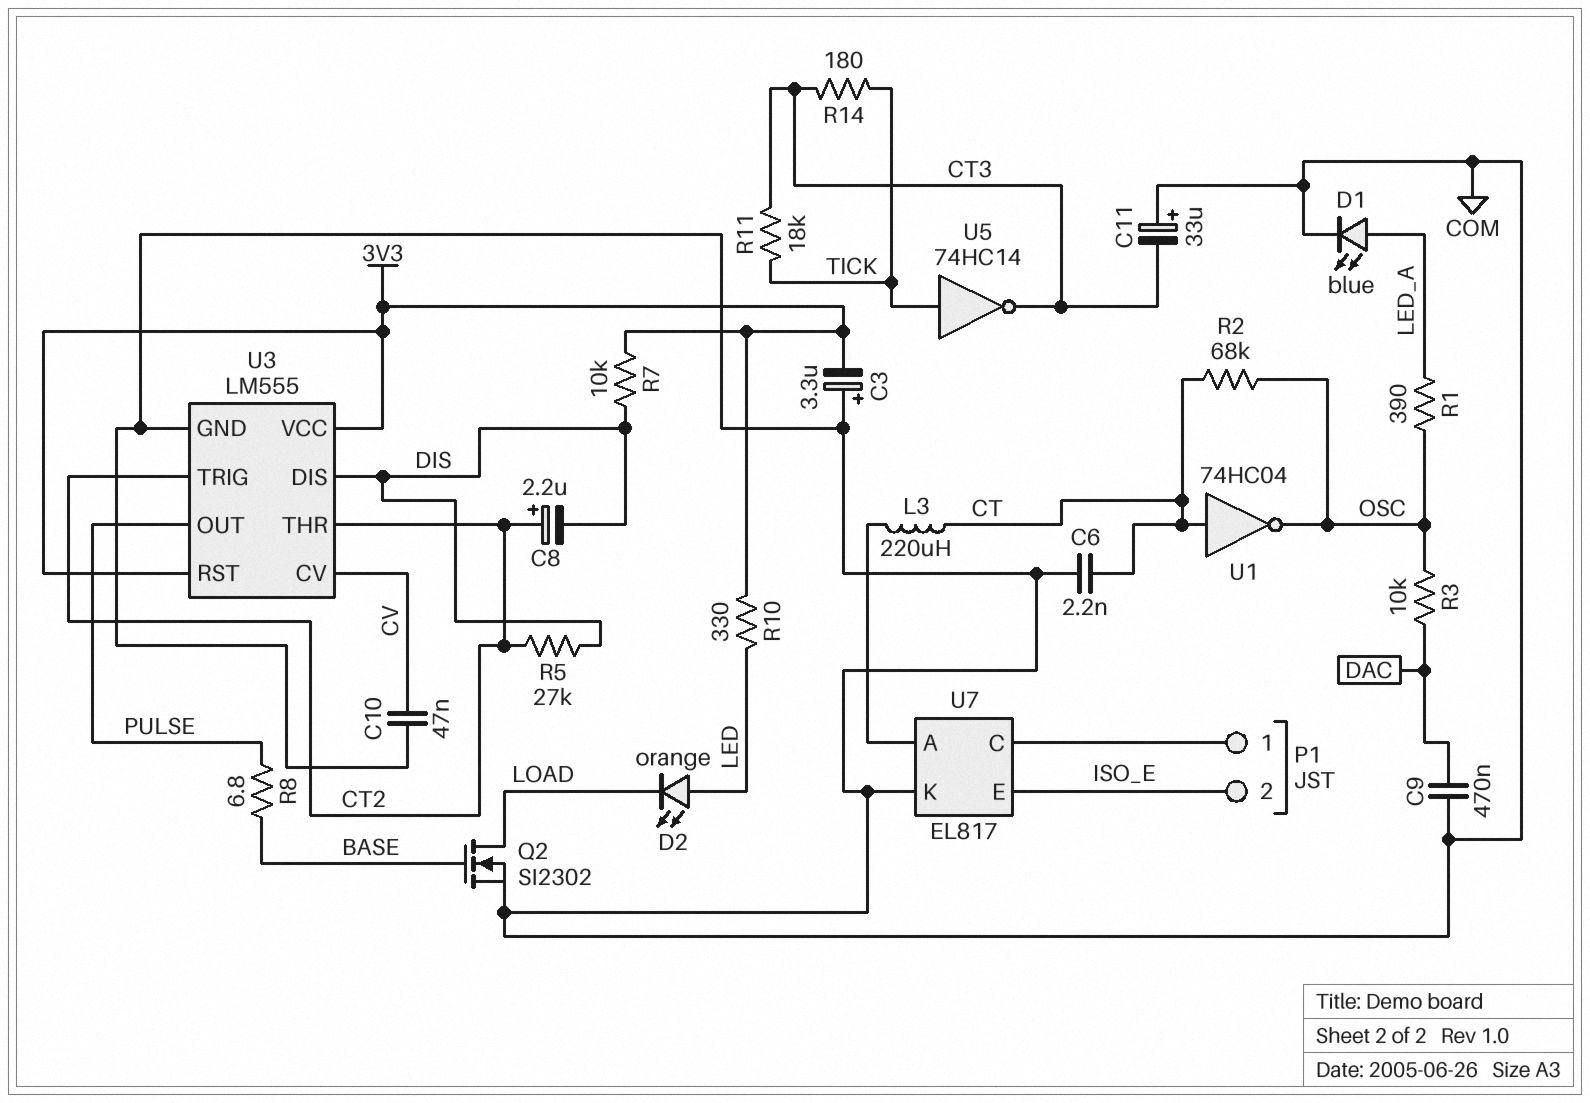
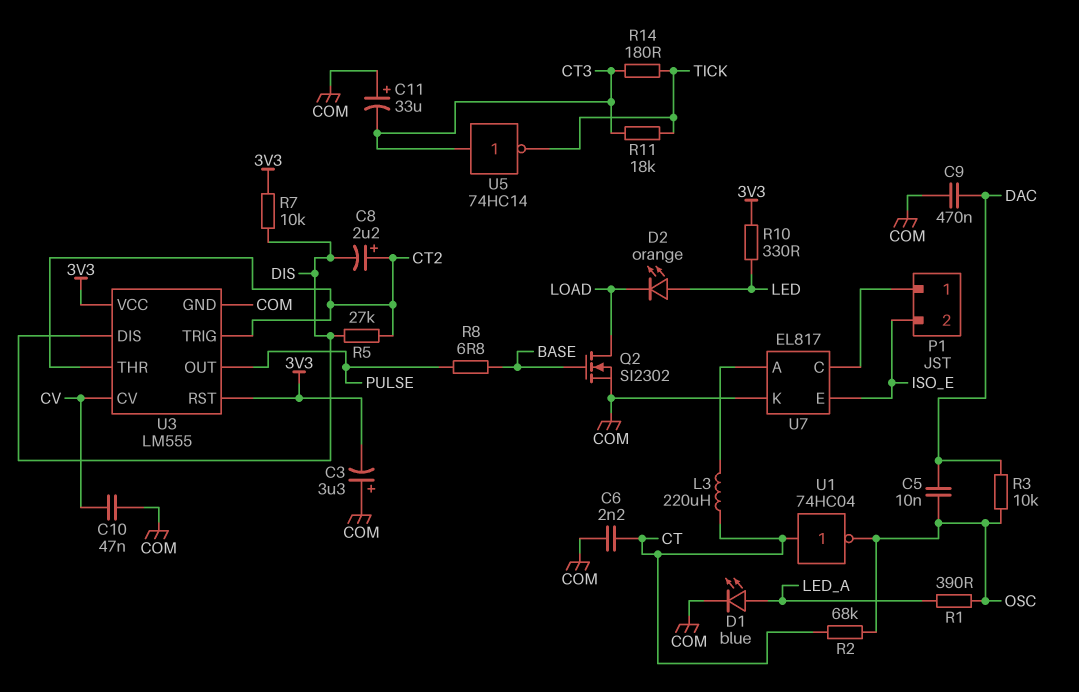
C5: none -> 10nF (DAC, OSC)
U5: NOT 74HC14 (in TICK, out CT3) -> NOT 74HC14 (in CT3, out TICK)

